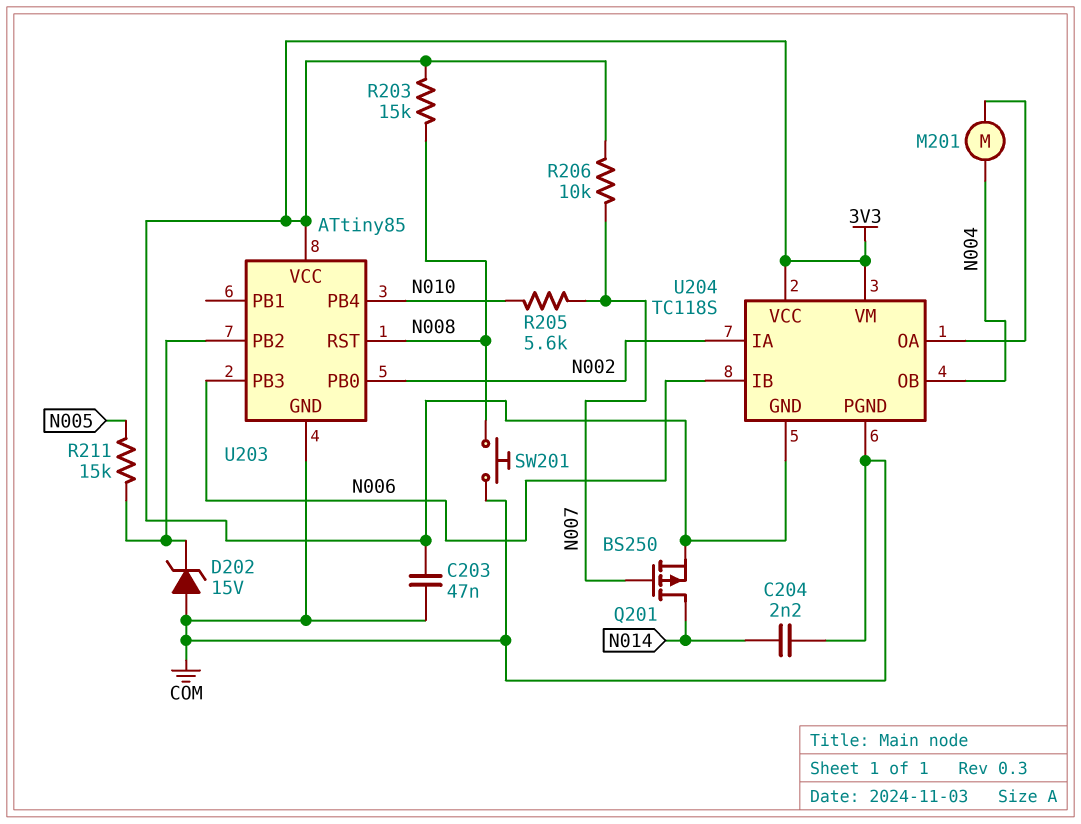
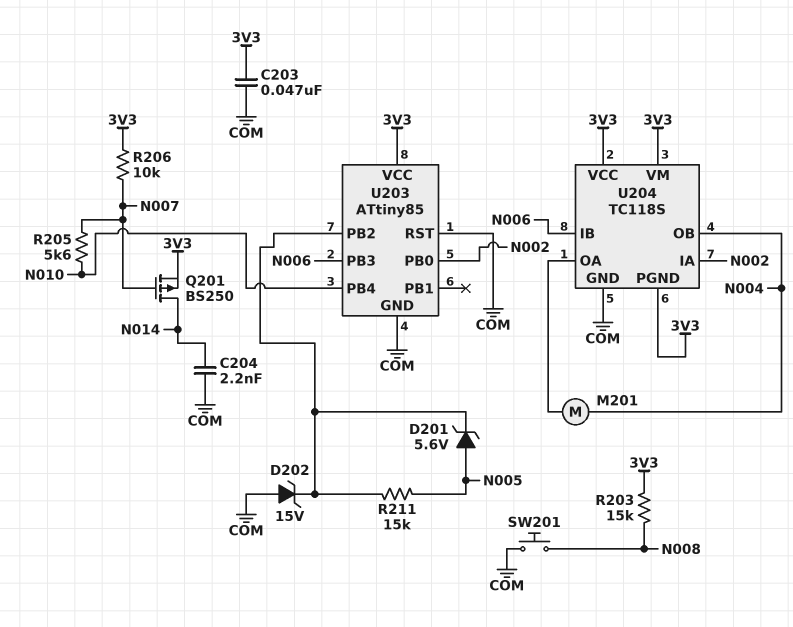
D201: none -> zener 5.6V (A N005, K U203/PB2)
U203 pin RST: N008 -> COM
U204 pin GND: 3V3 -> COM
U204 pin PGND: COM -> 3V3

